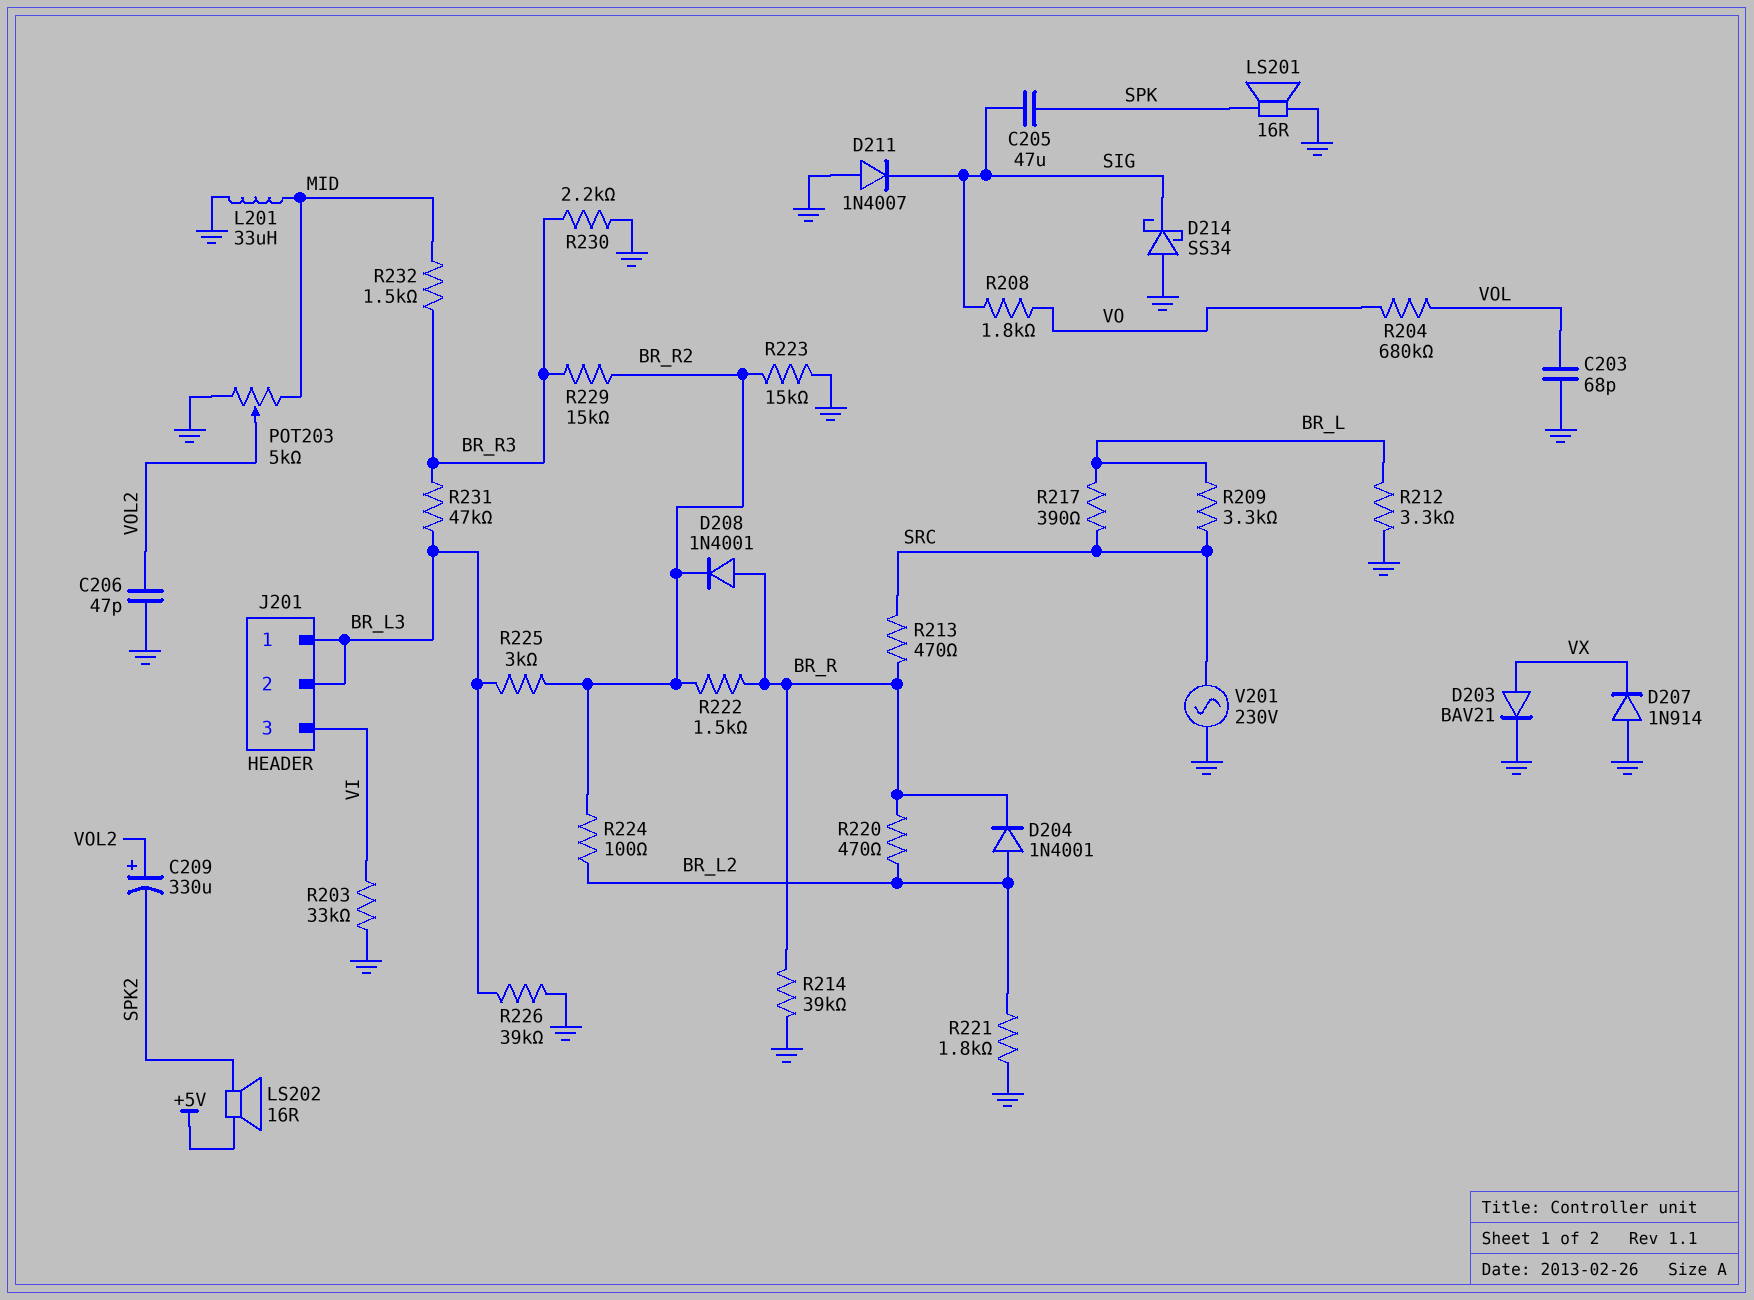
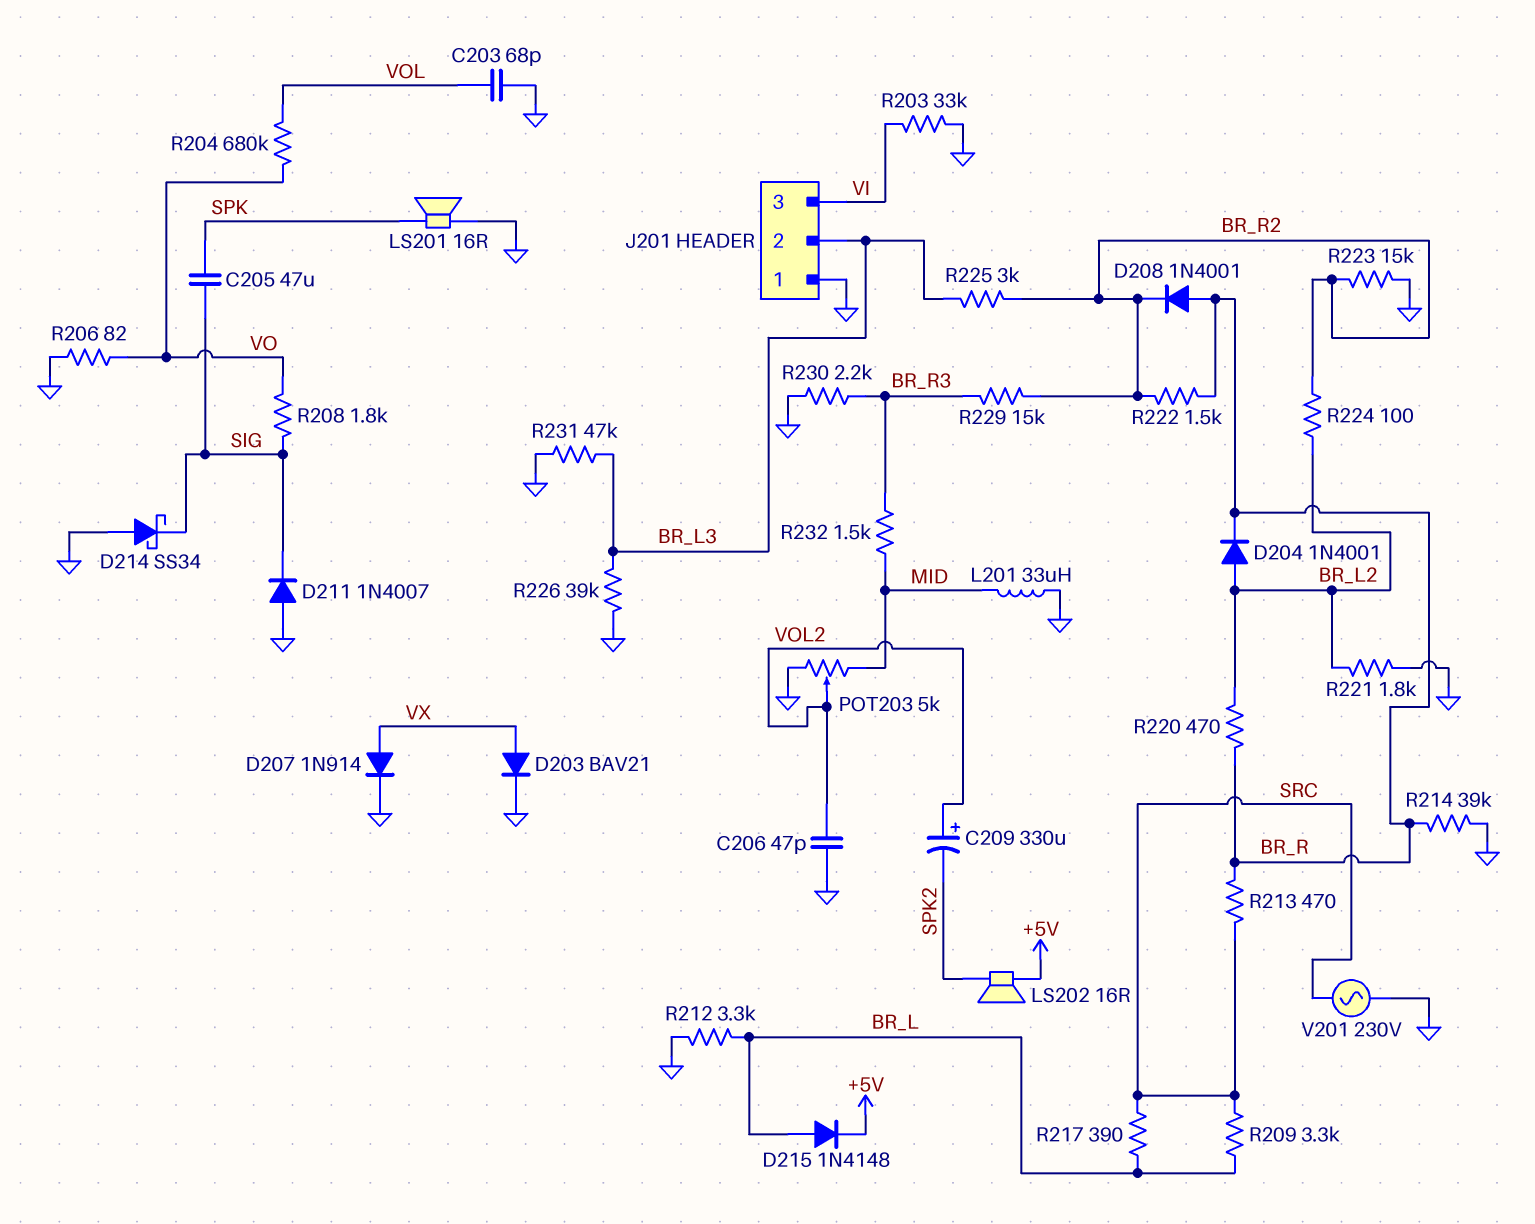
D207: diode 1N914 (A GND, K VX) -> diode 1N914 (A VX, K GND)
D215: none -> diode 1N4148 (A BR_L, K +5V)
J201 pin 1: BR_L3 -> GND
R206: none -> 82 (GND, VO)
R231: 47k (BR_L3, BR_R3) -> 47k (BR_L3, GND)

